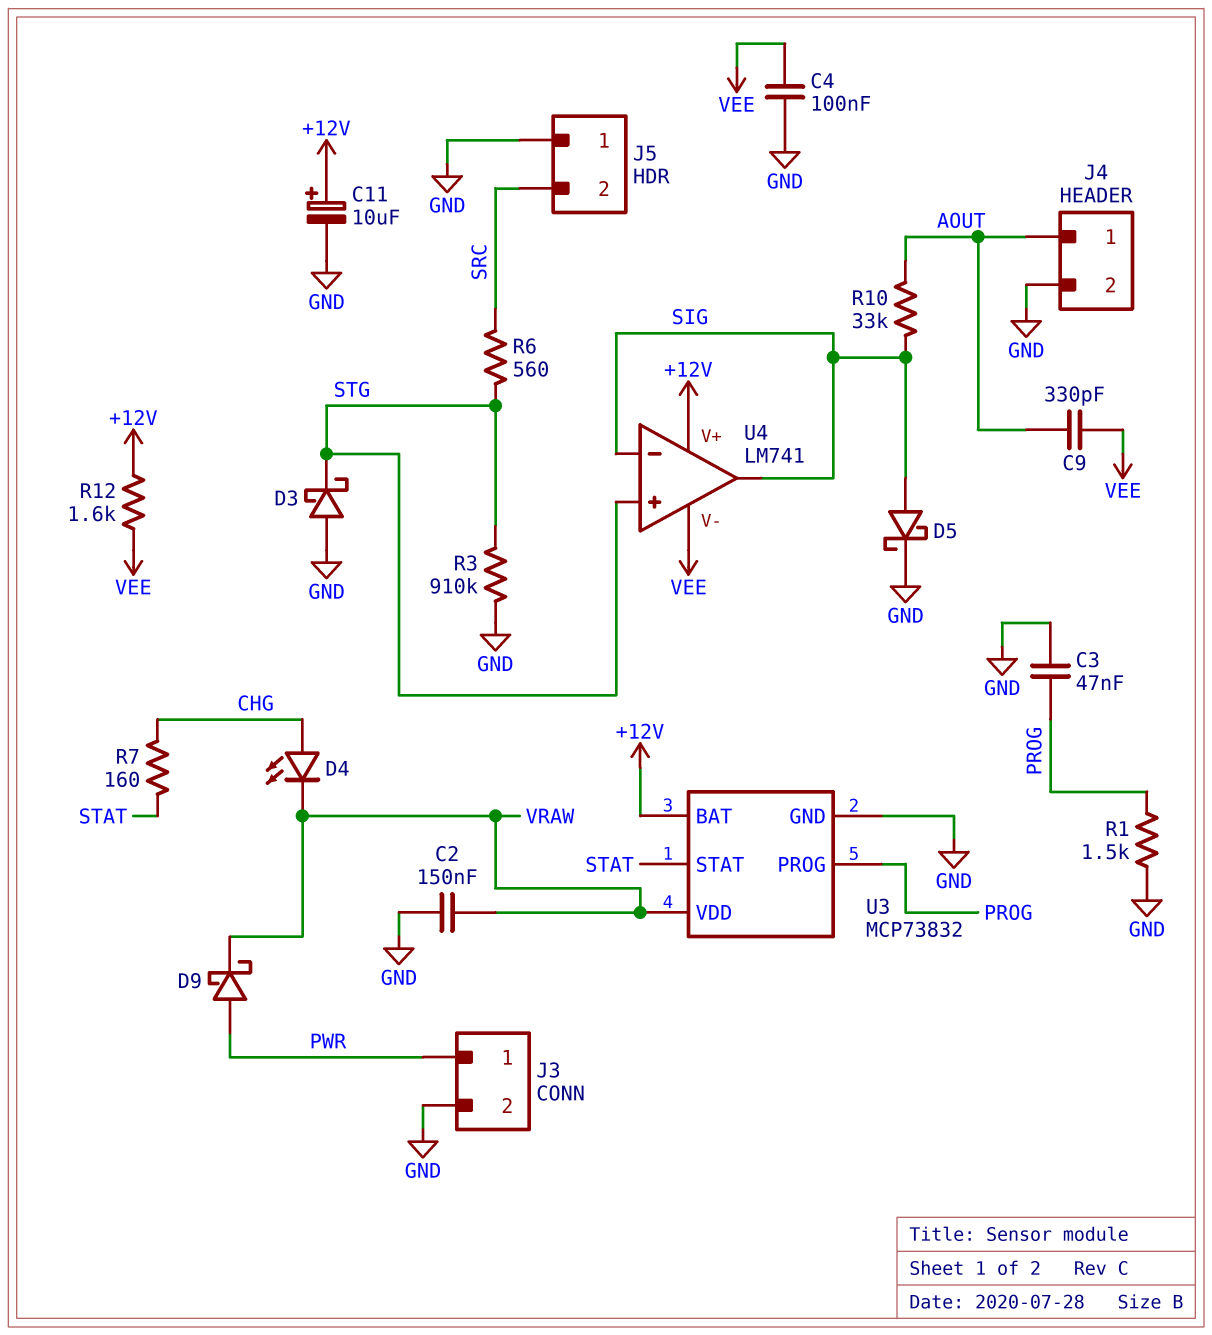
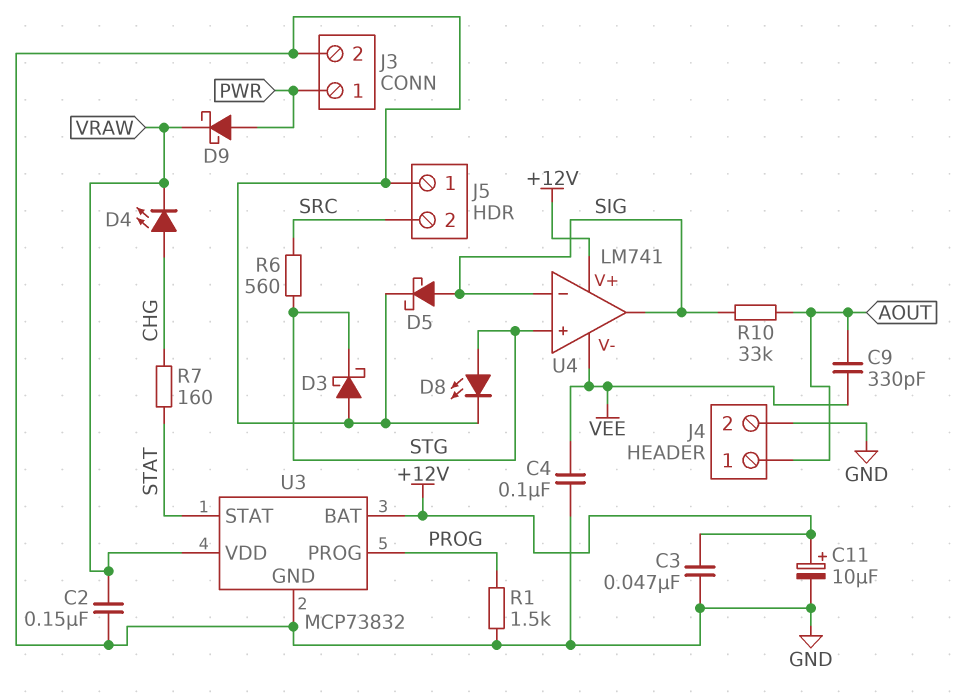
C3: 47nF (GND, PROG) -> 47nF (+12V, GND)
D8: none -> LED (A STG, K GND)
R3: 910k (GND, STG) -> none
R12: 1.6k (+12V, VEE) -> none

